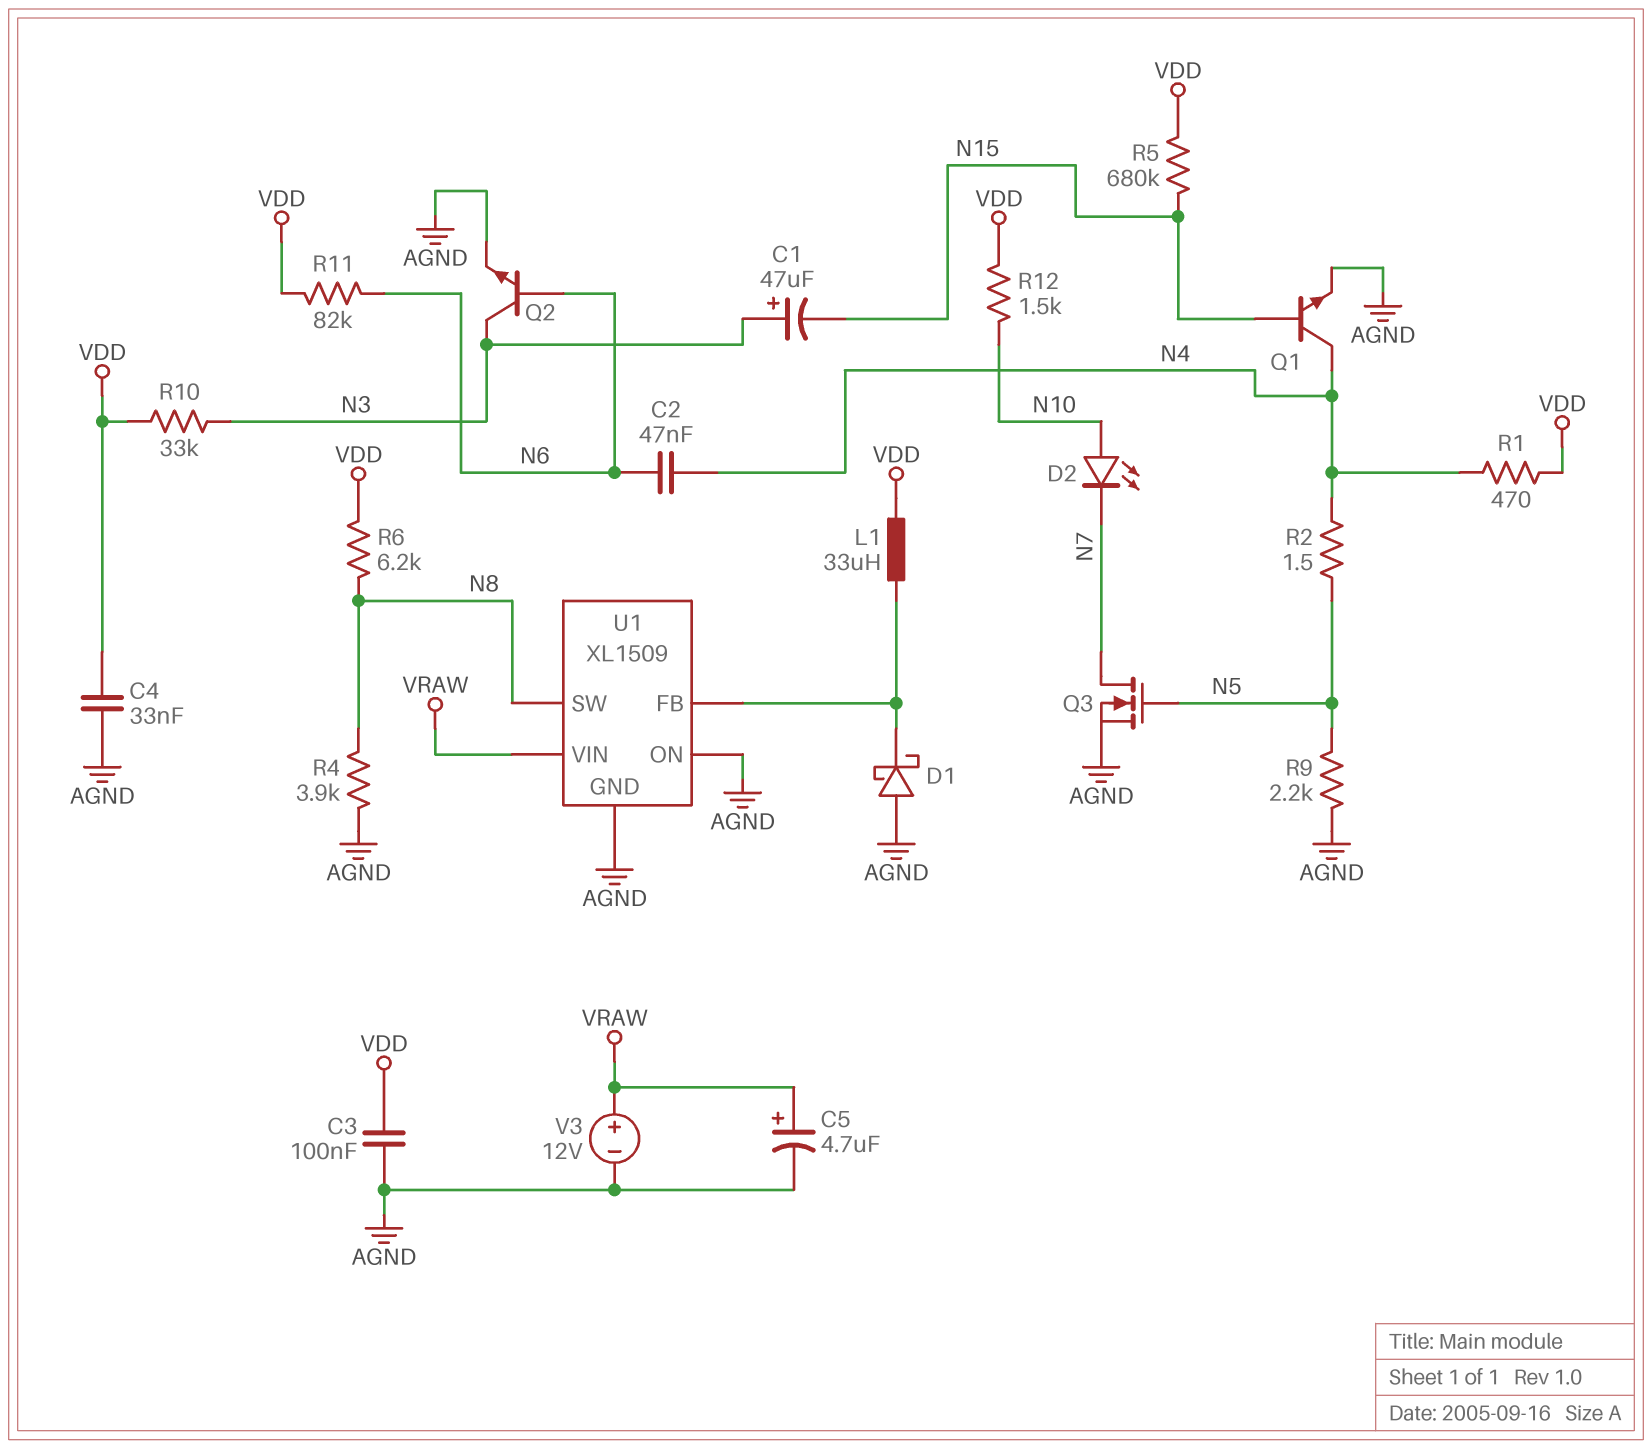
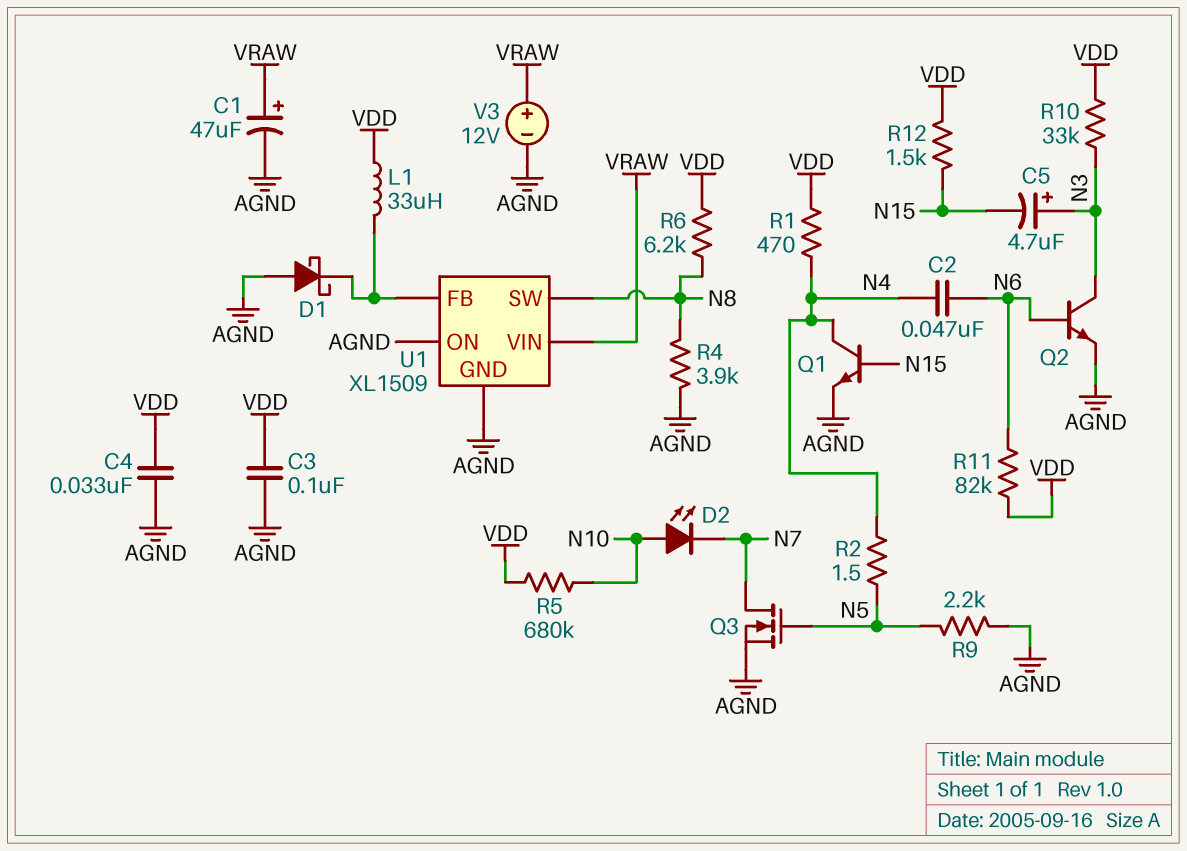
C1: 47uF (plus N3, minus N15) -> 47uF (plus VRAW, minus AGND)
C5: 4.7uF (plus VRAW, minus AGND) -> 4.7uF (plus N3, minus N15)
R5: 680k (N15, VDD) -> 680k (N10, VDD)
R12: 1.5k (N10, VDD) -> 1.5k (N15, VDD)

